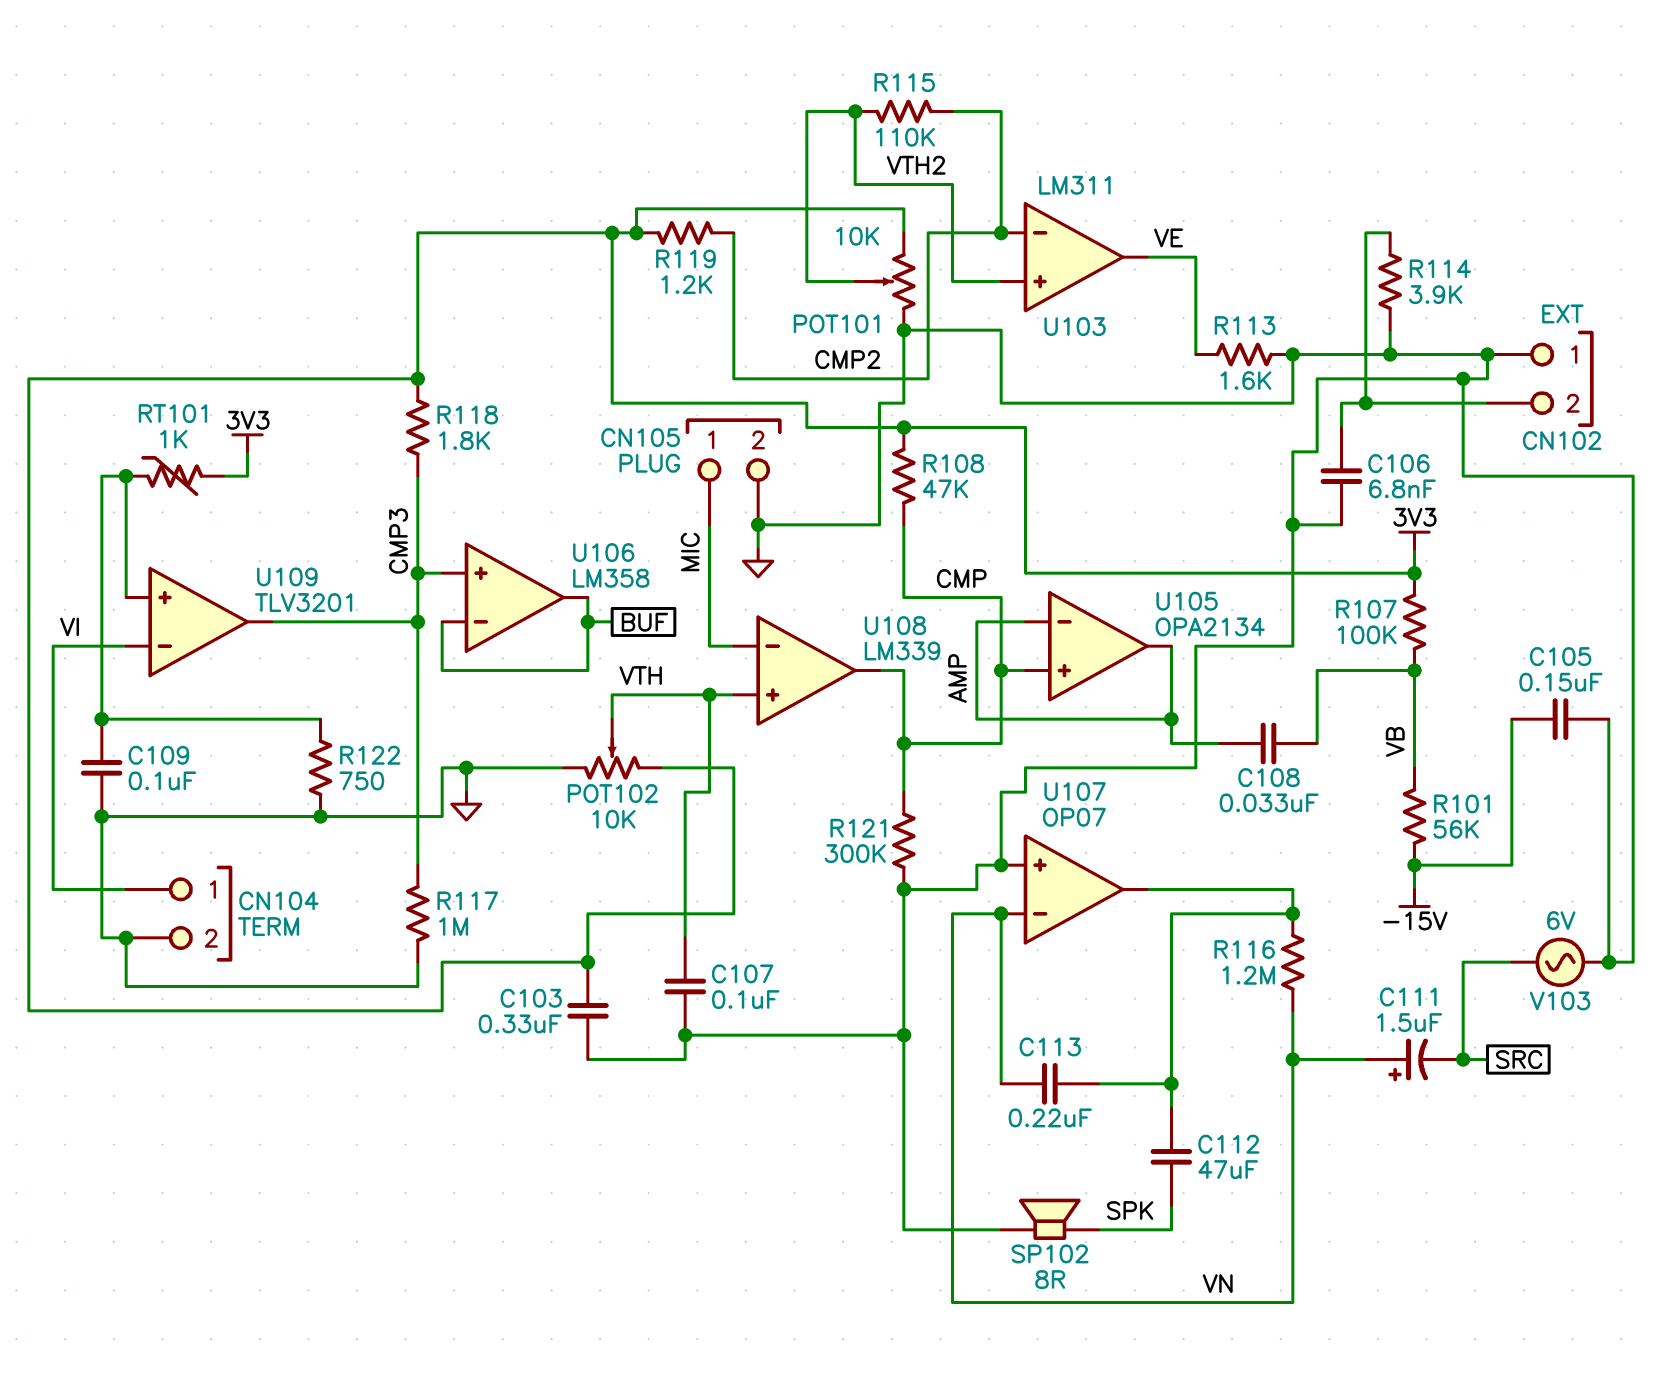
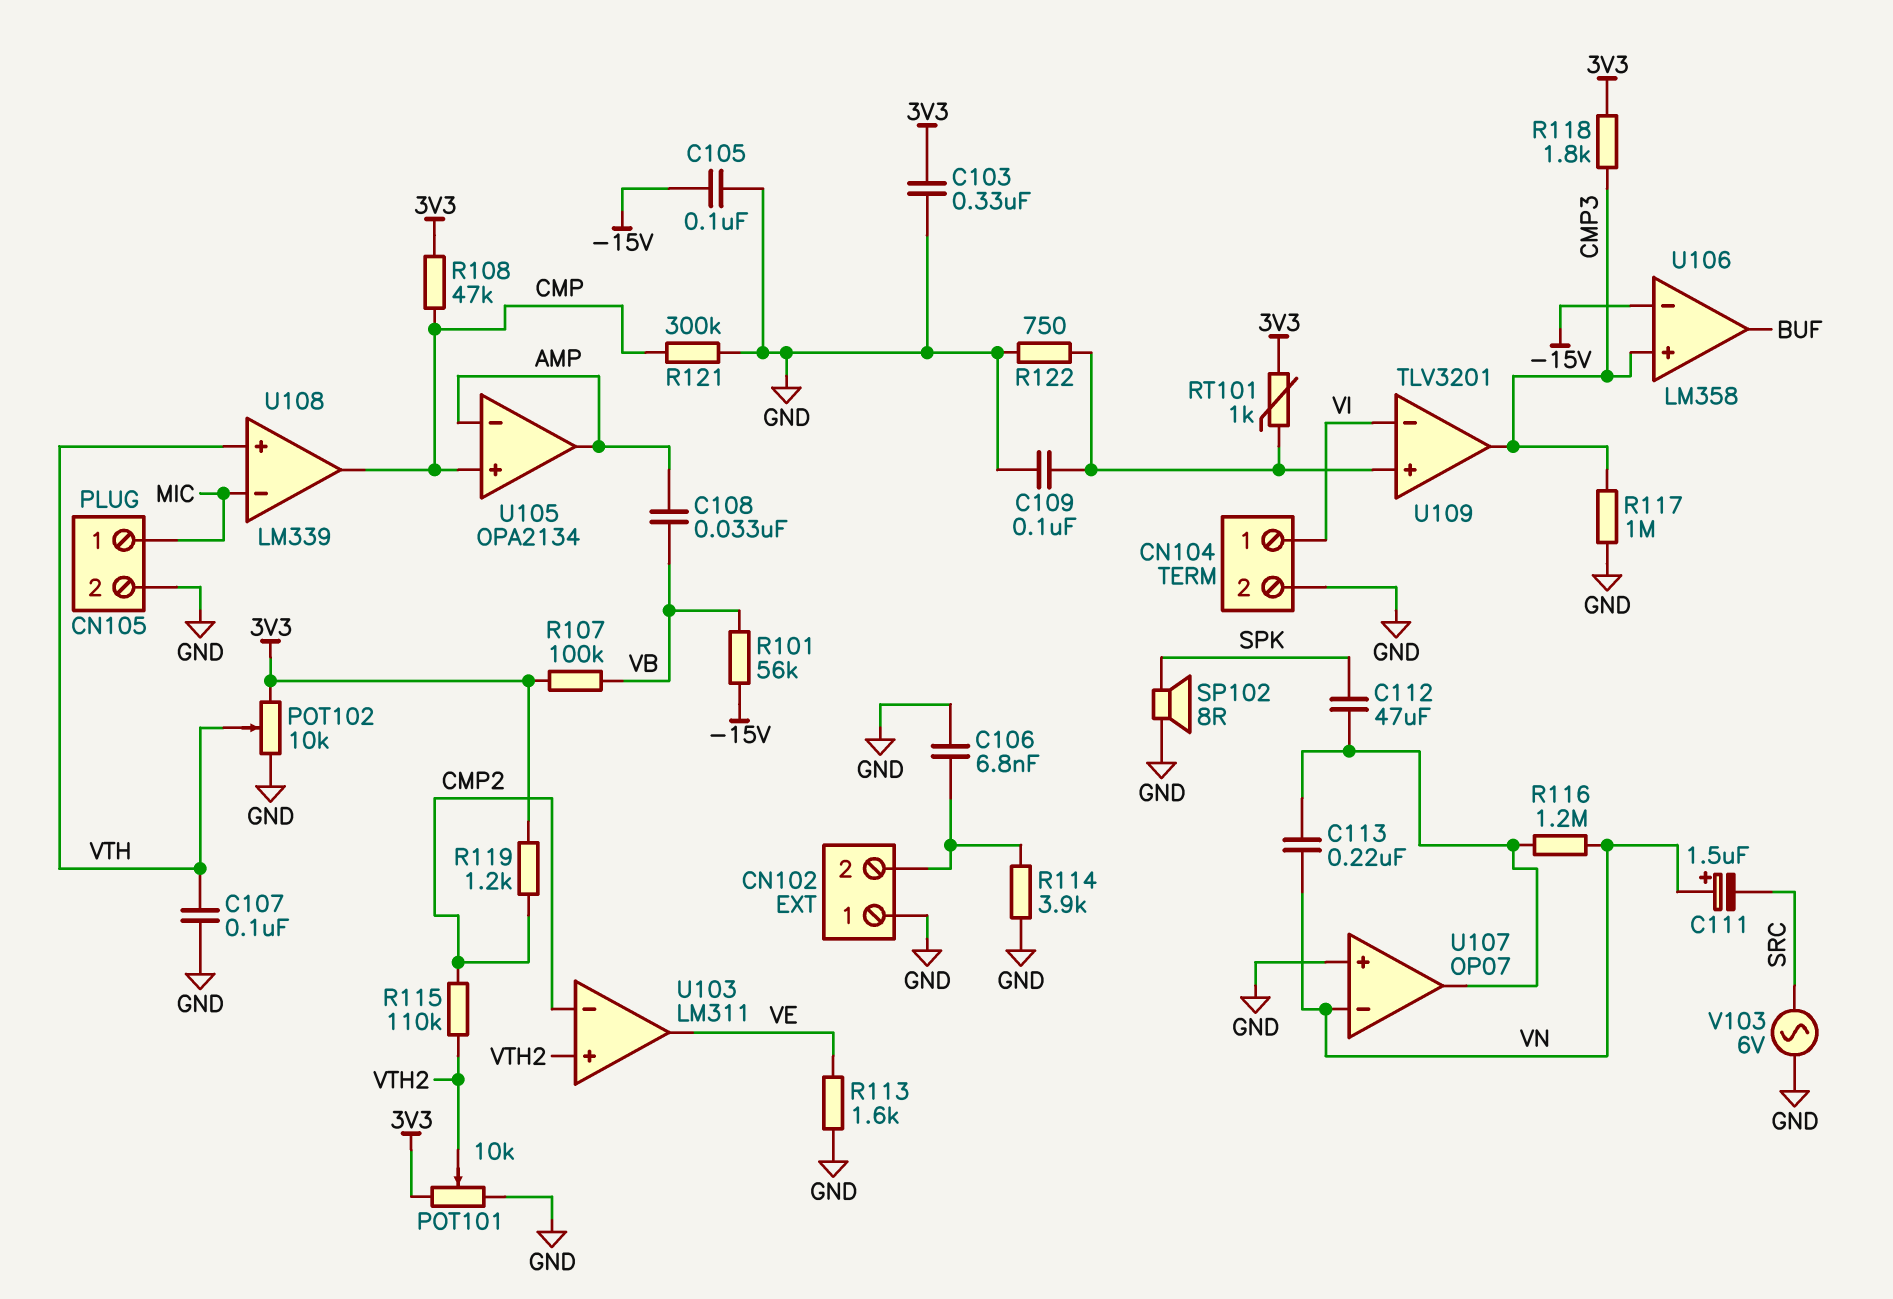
C105: 150nF (-15V, GND) -> 100nF (-15V, GND)
U106 pin in-: BUF -> -15V

